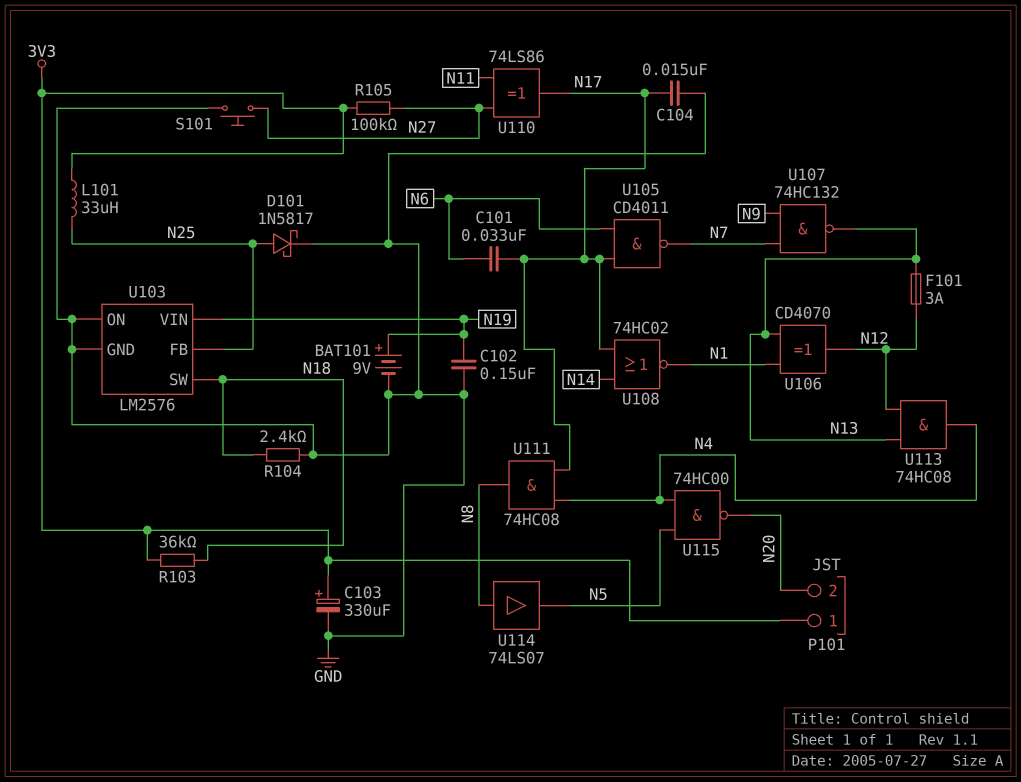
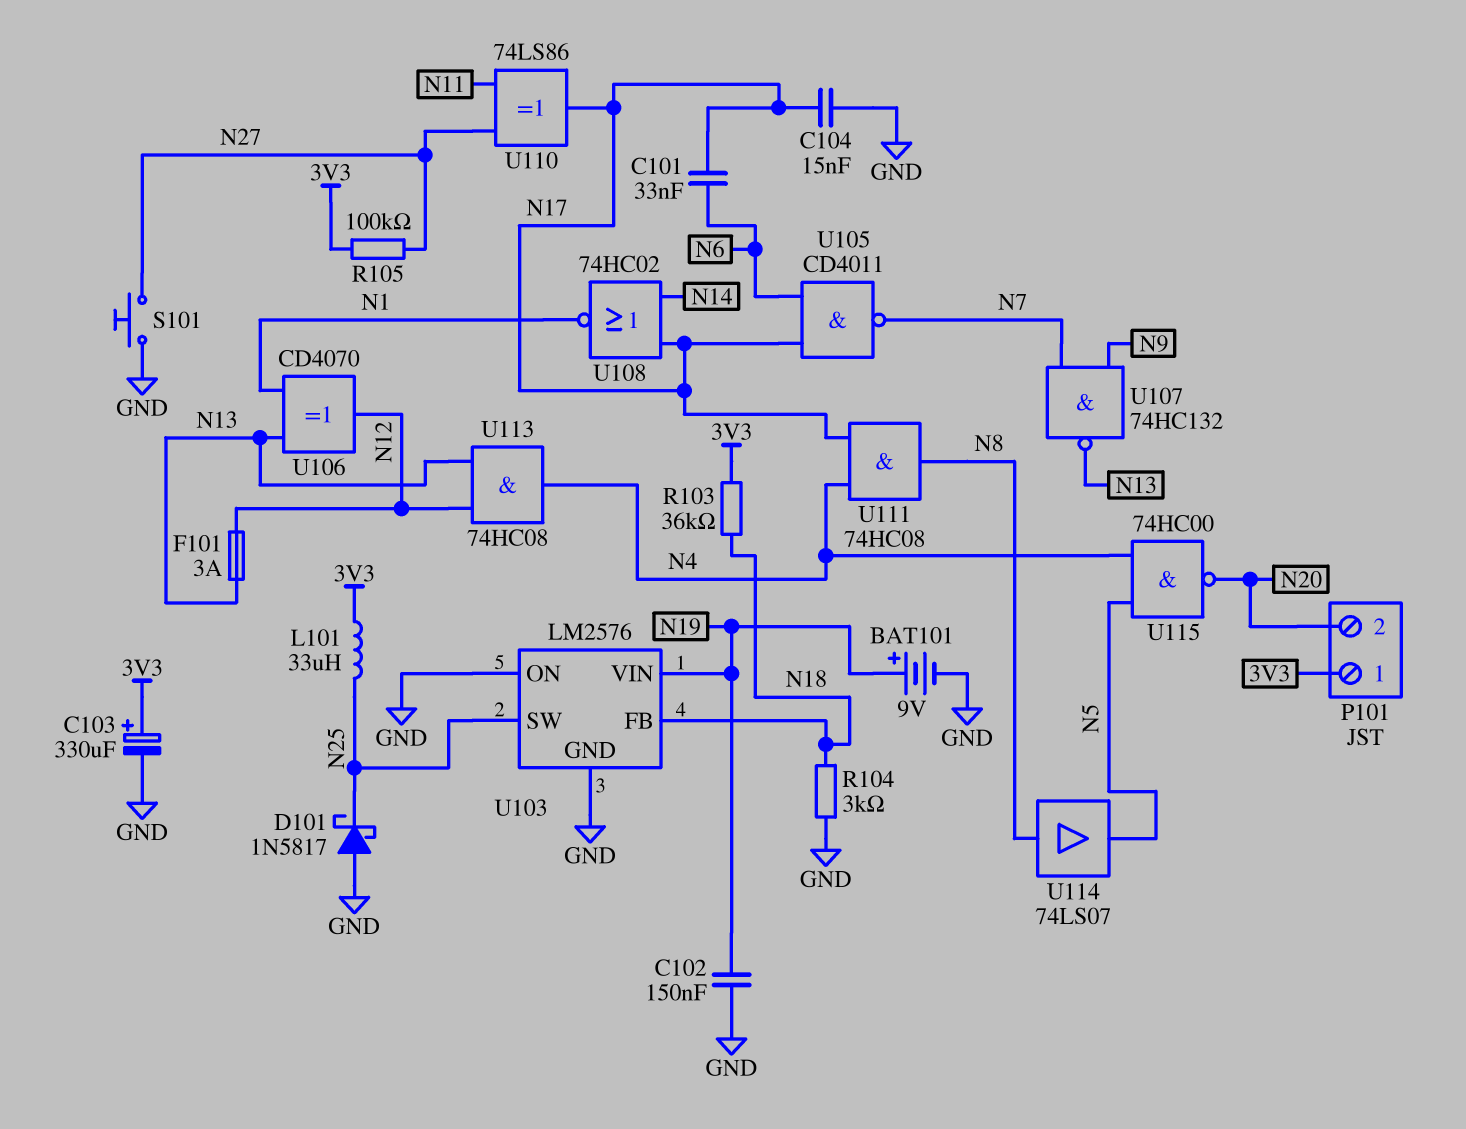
D101: schottky 1N5817 (A N25, K GND) -> schottky 1N5817 (A GND, K N25)
R104: 2.4k (GND, N18) -> 3k (GND, N18)
U103 pin FB: N25 -> N18
U103 pin SW: N18 -> N25

